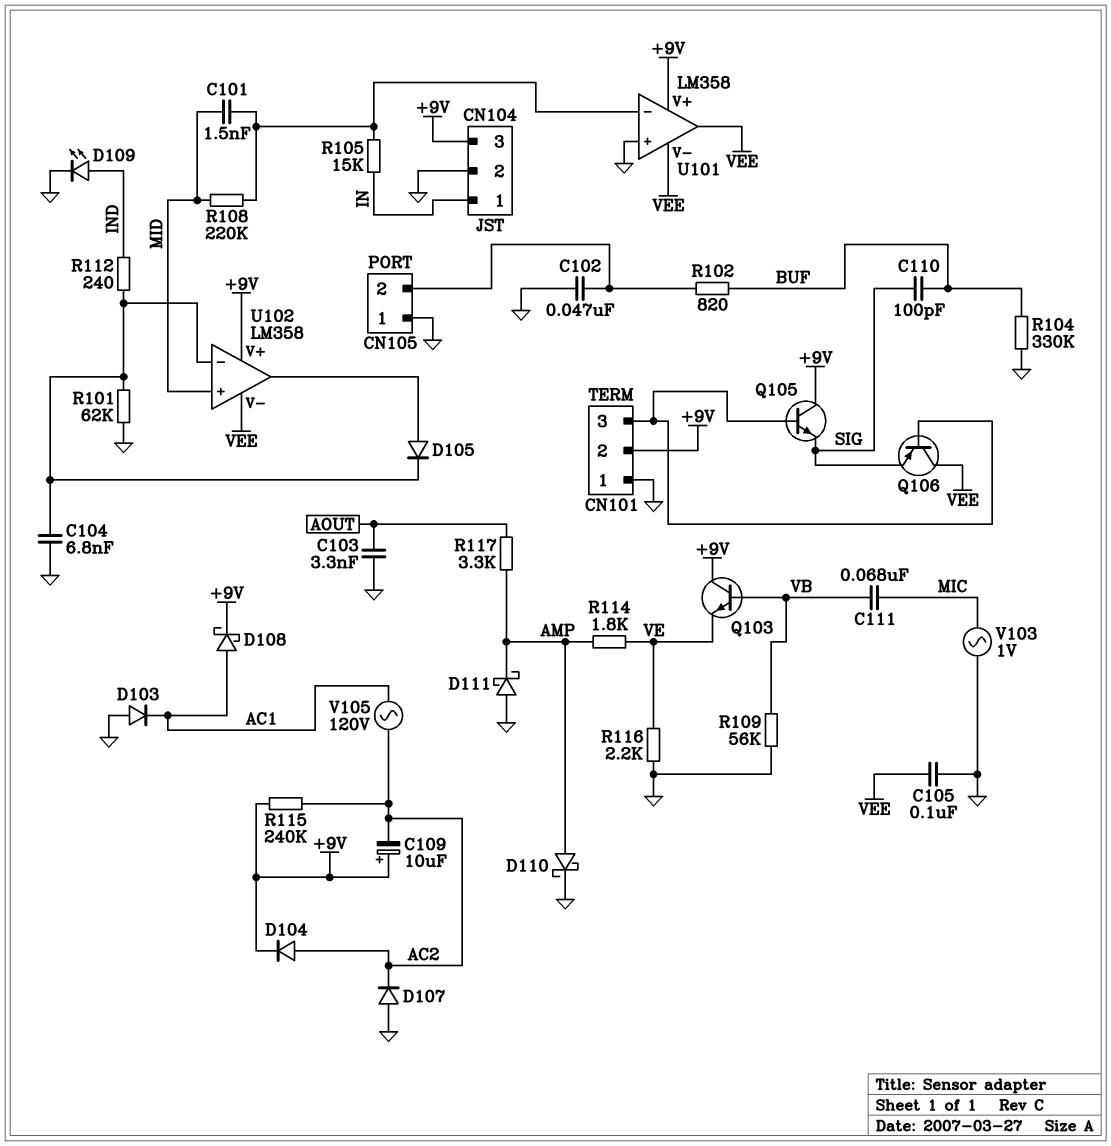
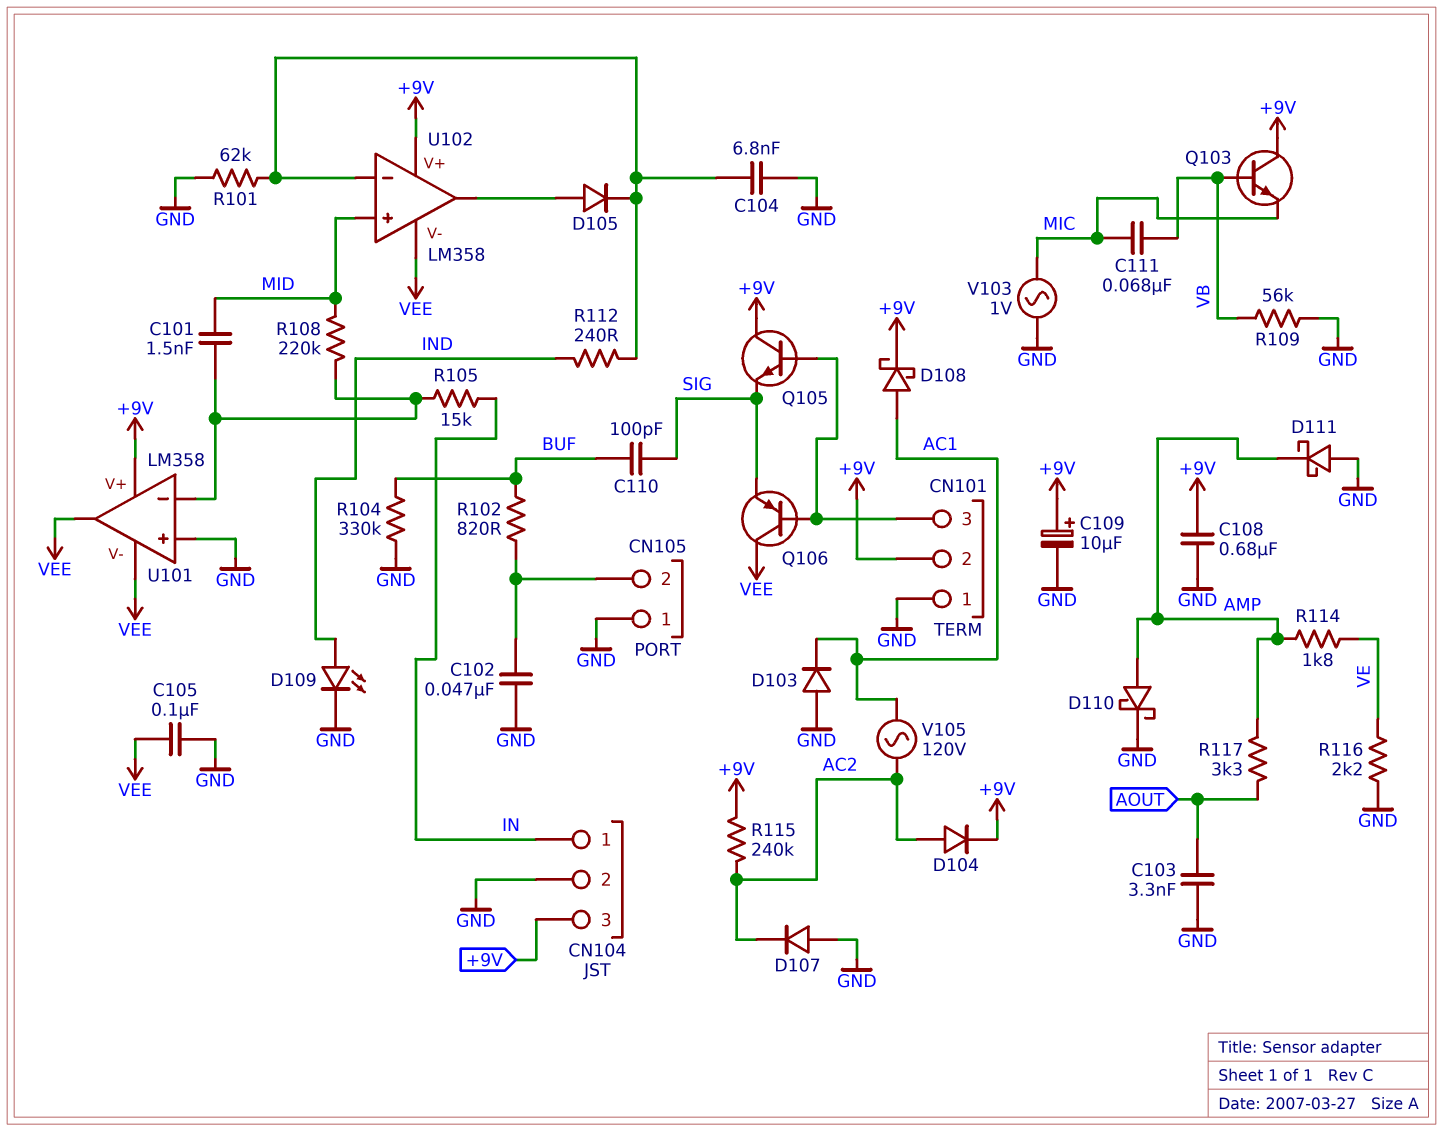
C108: none -> 680nF (+9V, GND)
C109: 10uF (plus +9V, minus AC2) -> 10uF (plus +9V, minus GND)
Q103: NPN (B VB, C +9V, E VE) -> NPN (B VB, C +9V, E MIC)

